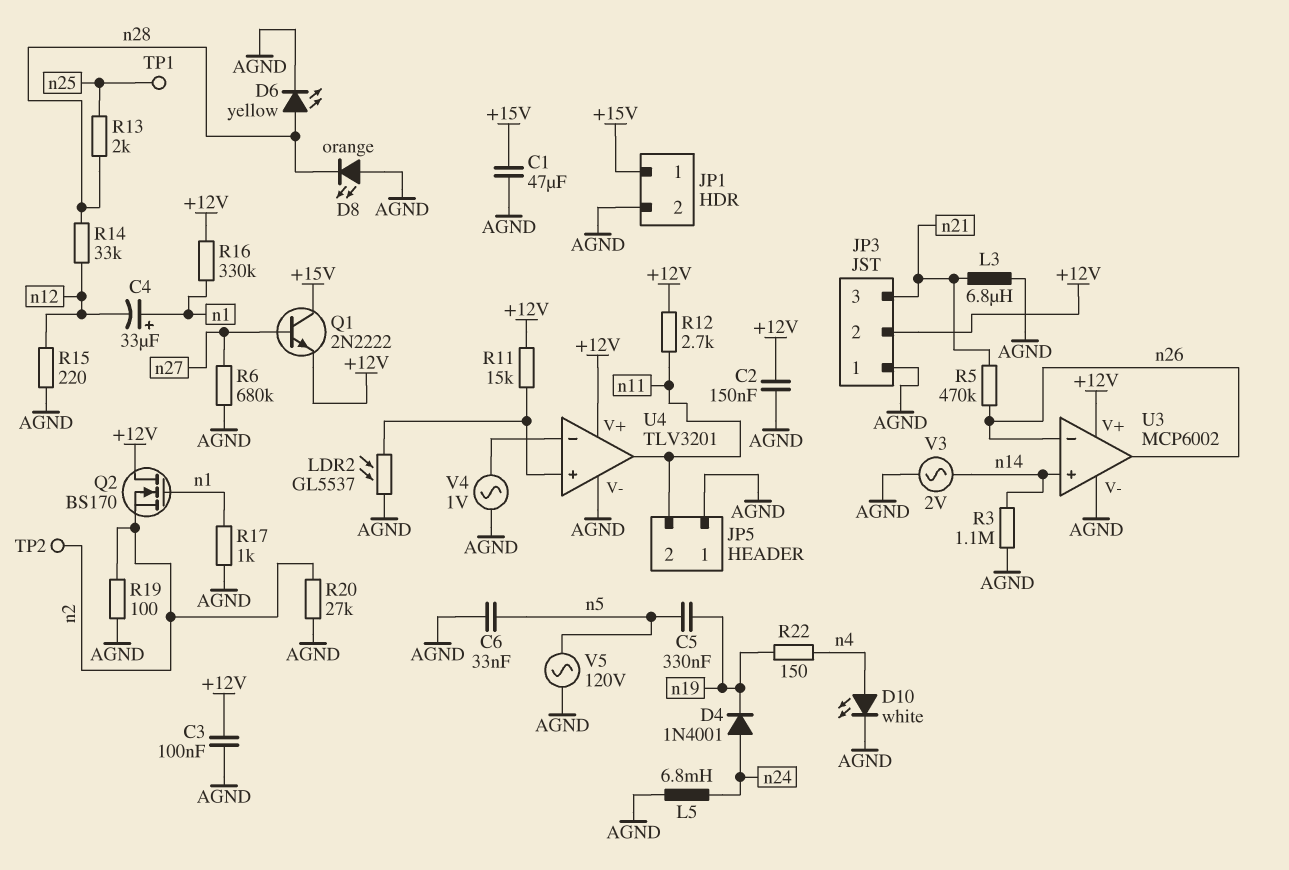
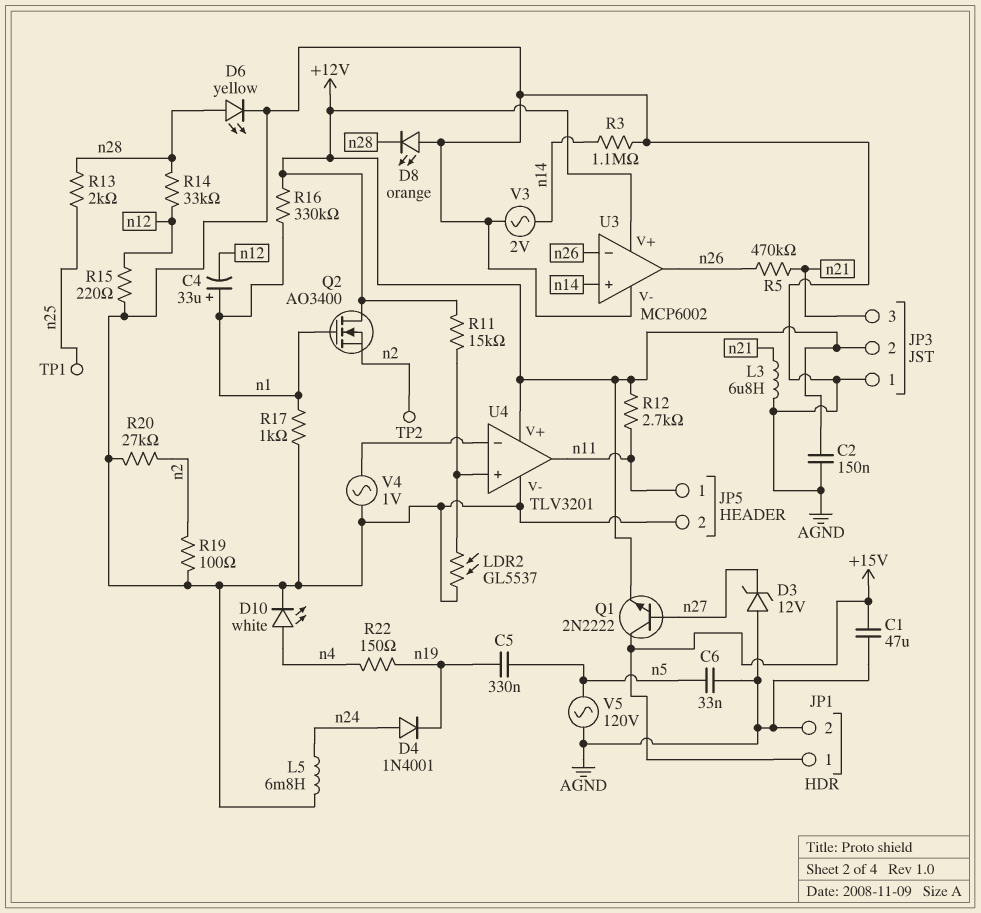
C3: 100nF (+12V, AGND) -> none
D3: none -> zener 12V (A AGND, K n27)
JP5 pin 1: AGND -> n11
JP5 pin 2: n11 -> AGND
Q2: NMOS BS170 (G n1, D +12V, S n2) -> NMOS AO3400 (G n1, D +12V, S n2)
R6: 680k (AGND, n27) -> none

